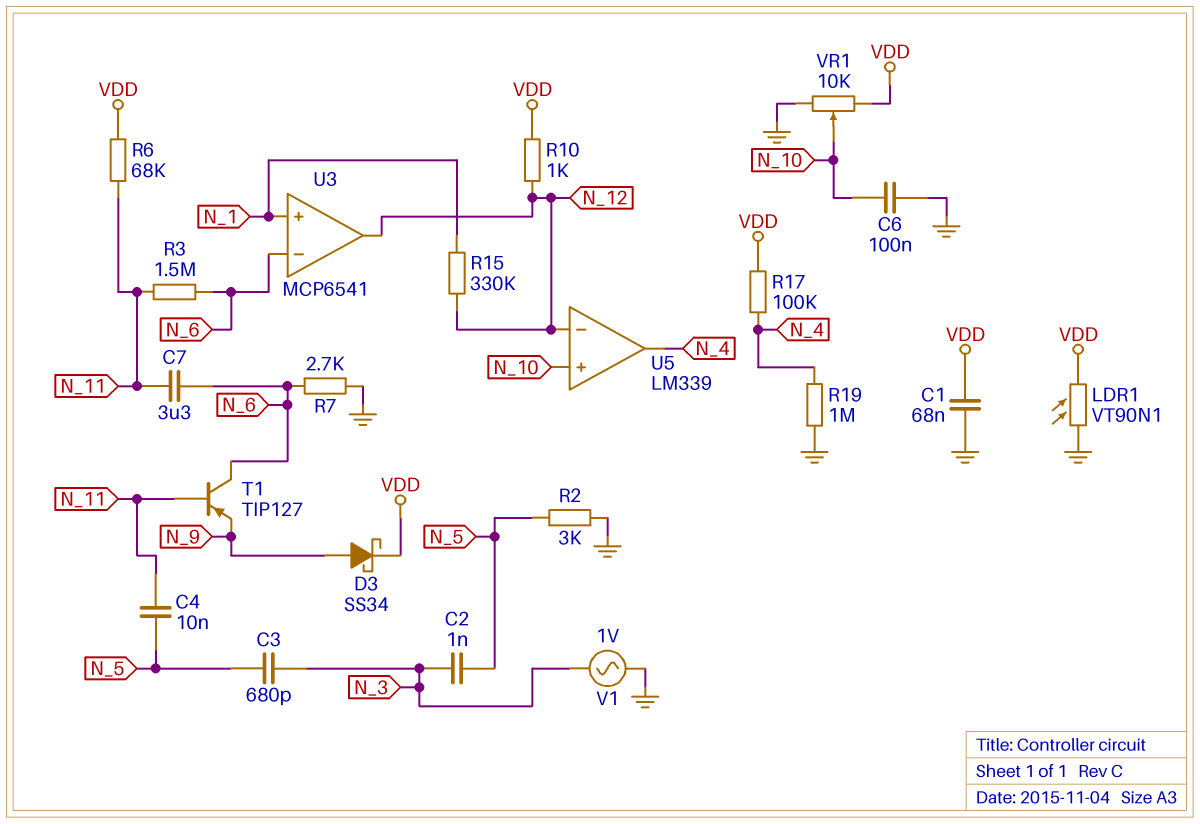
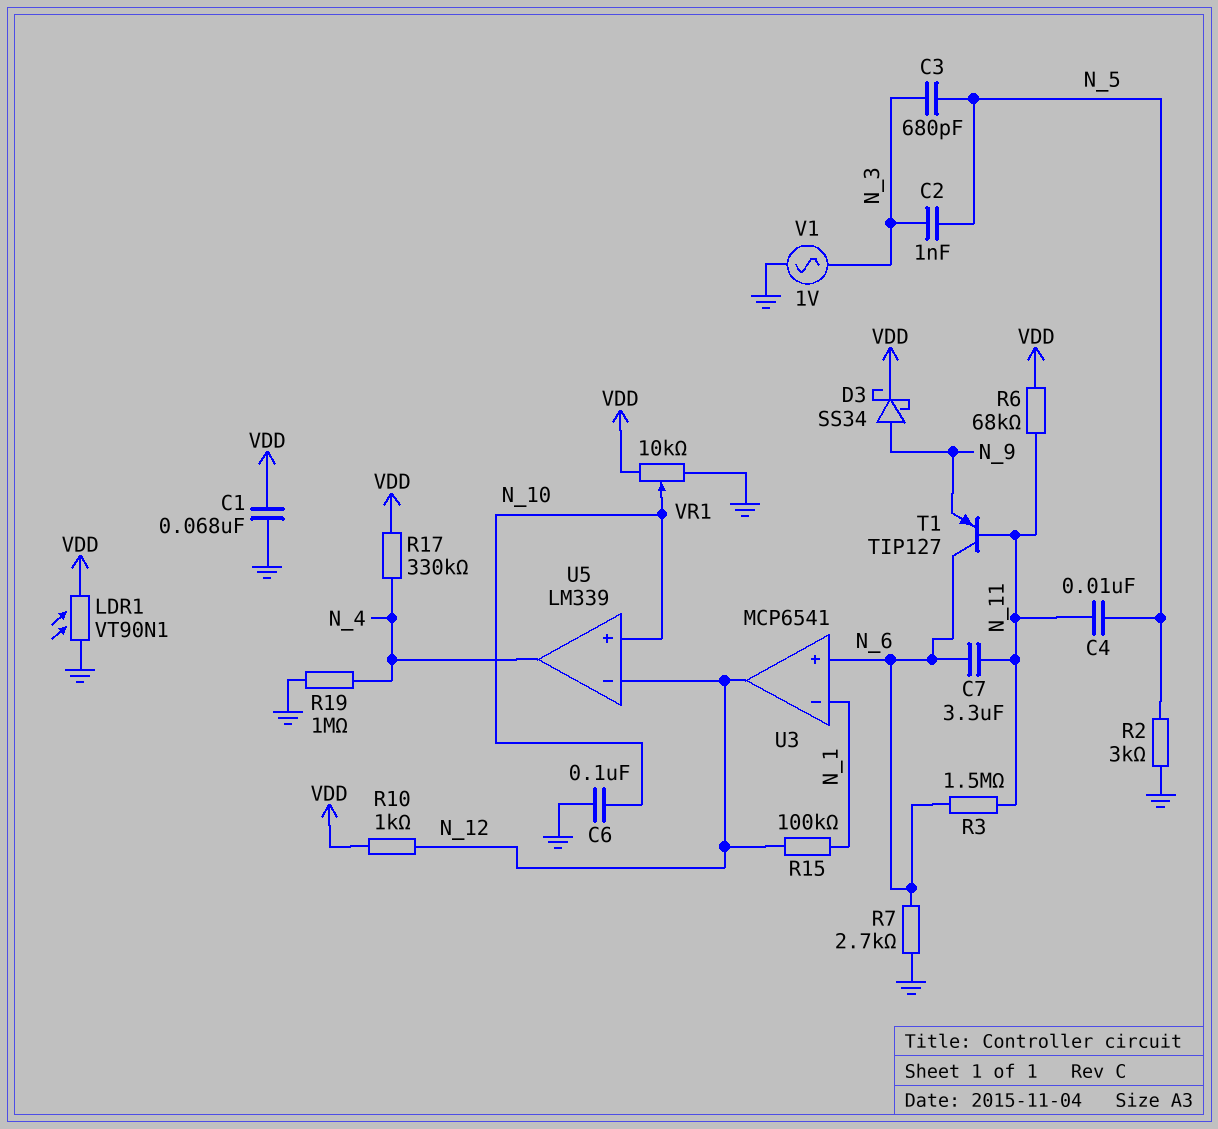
R15: 330k (N_1, N_12) -> 100k (N_1, N_12)
R17: 100k (N_4, VDD) -> 330k (N_4, VDD)
U3 pin in+: N_1 -> N_6
U3 pin in-: N_6 -> N_1

